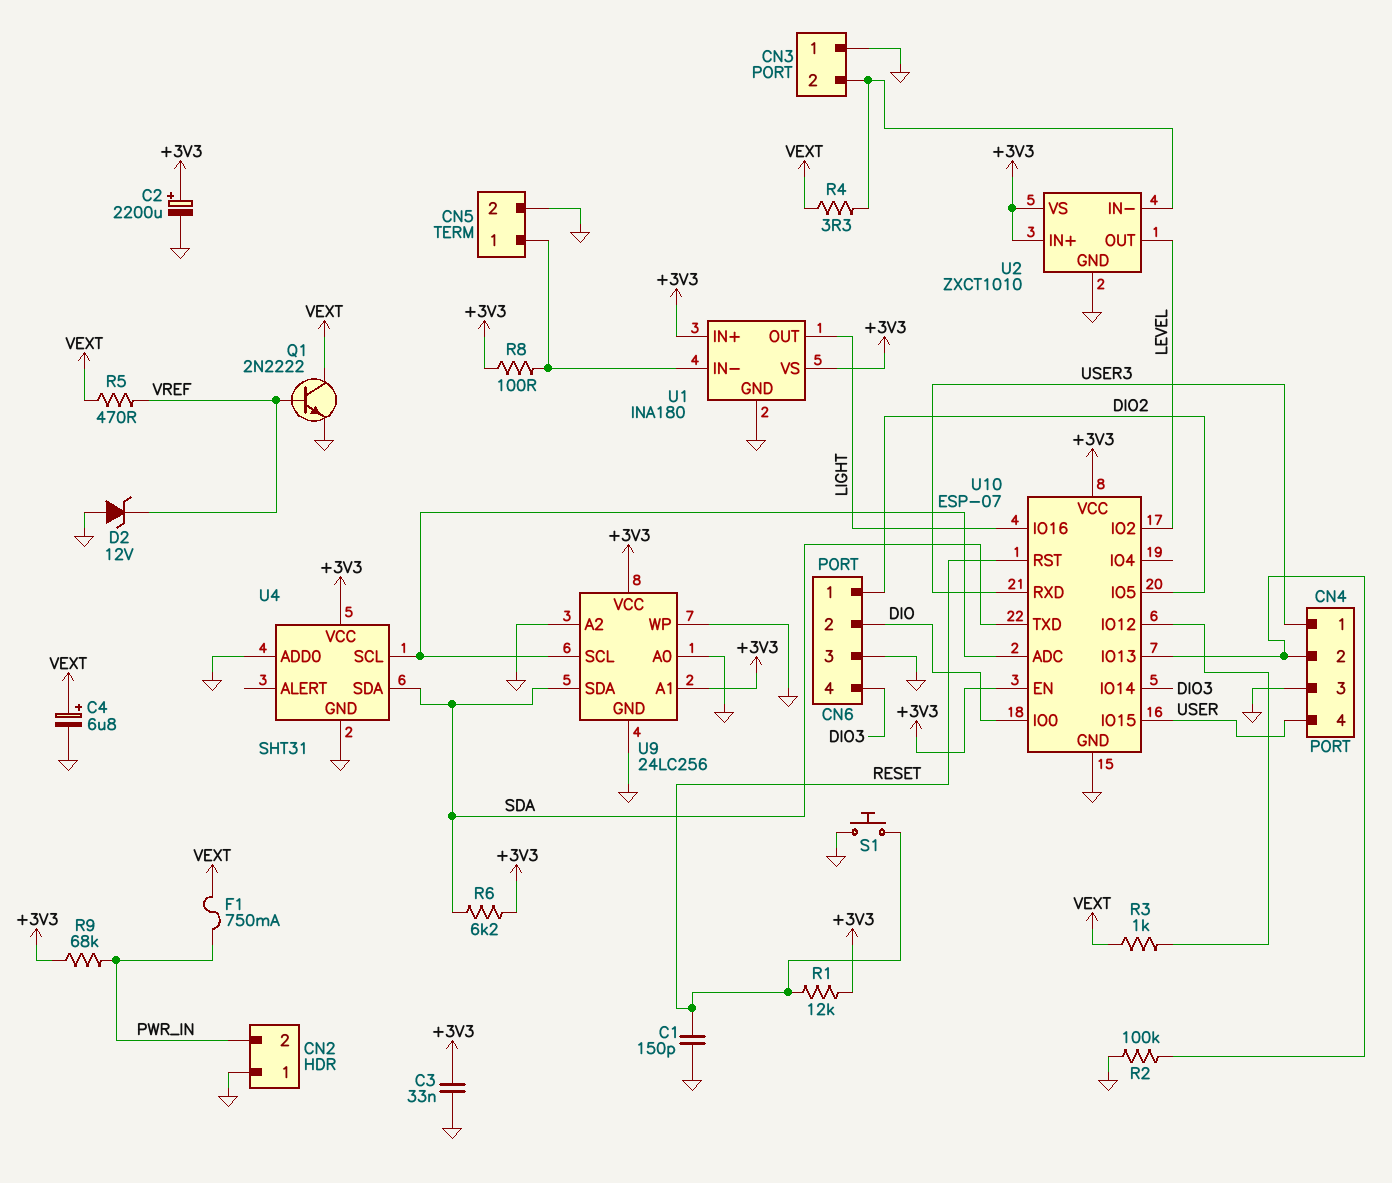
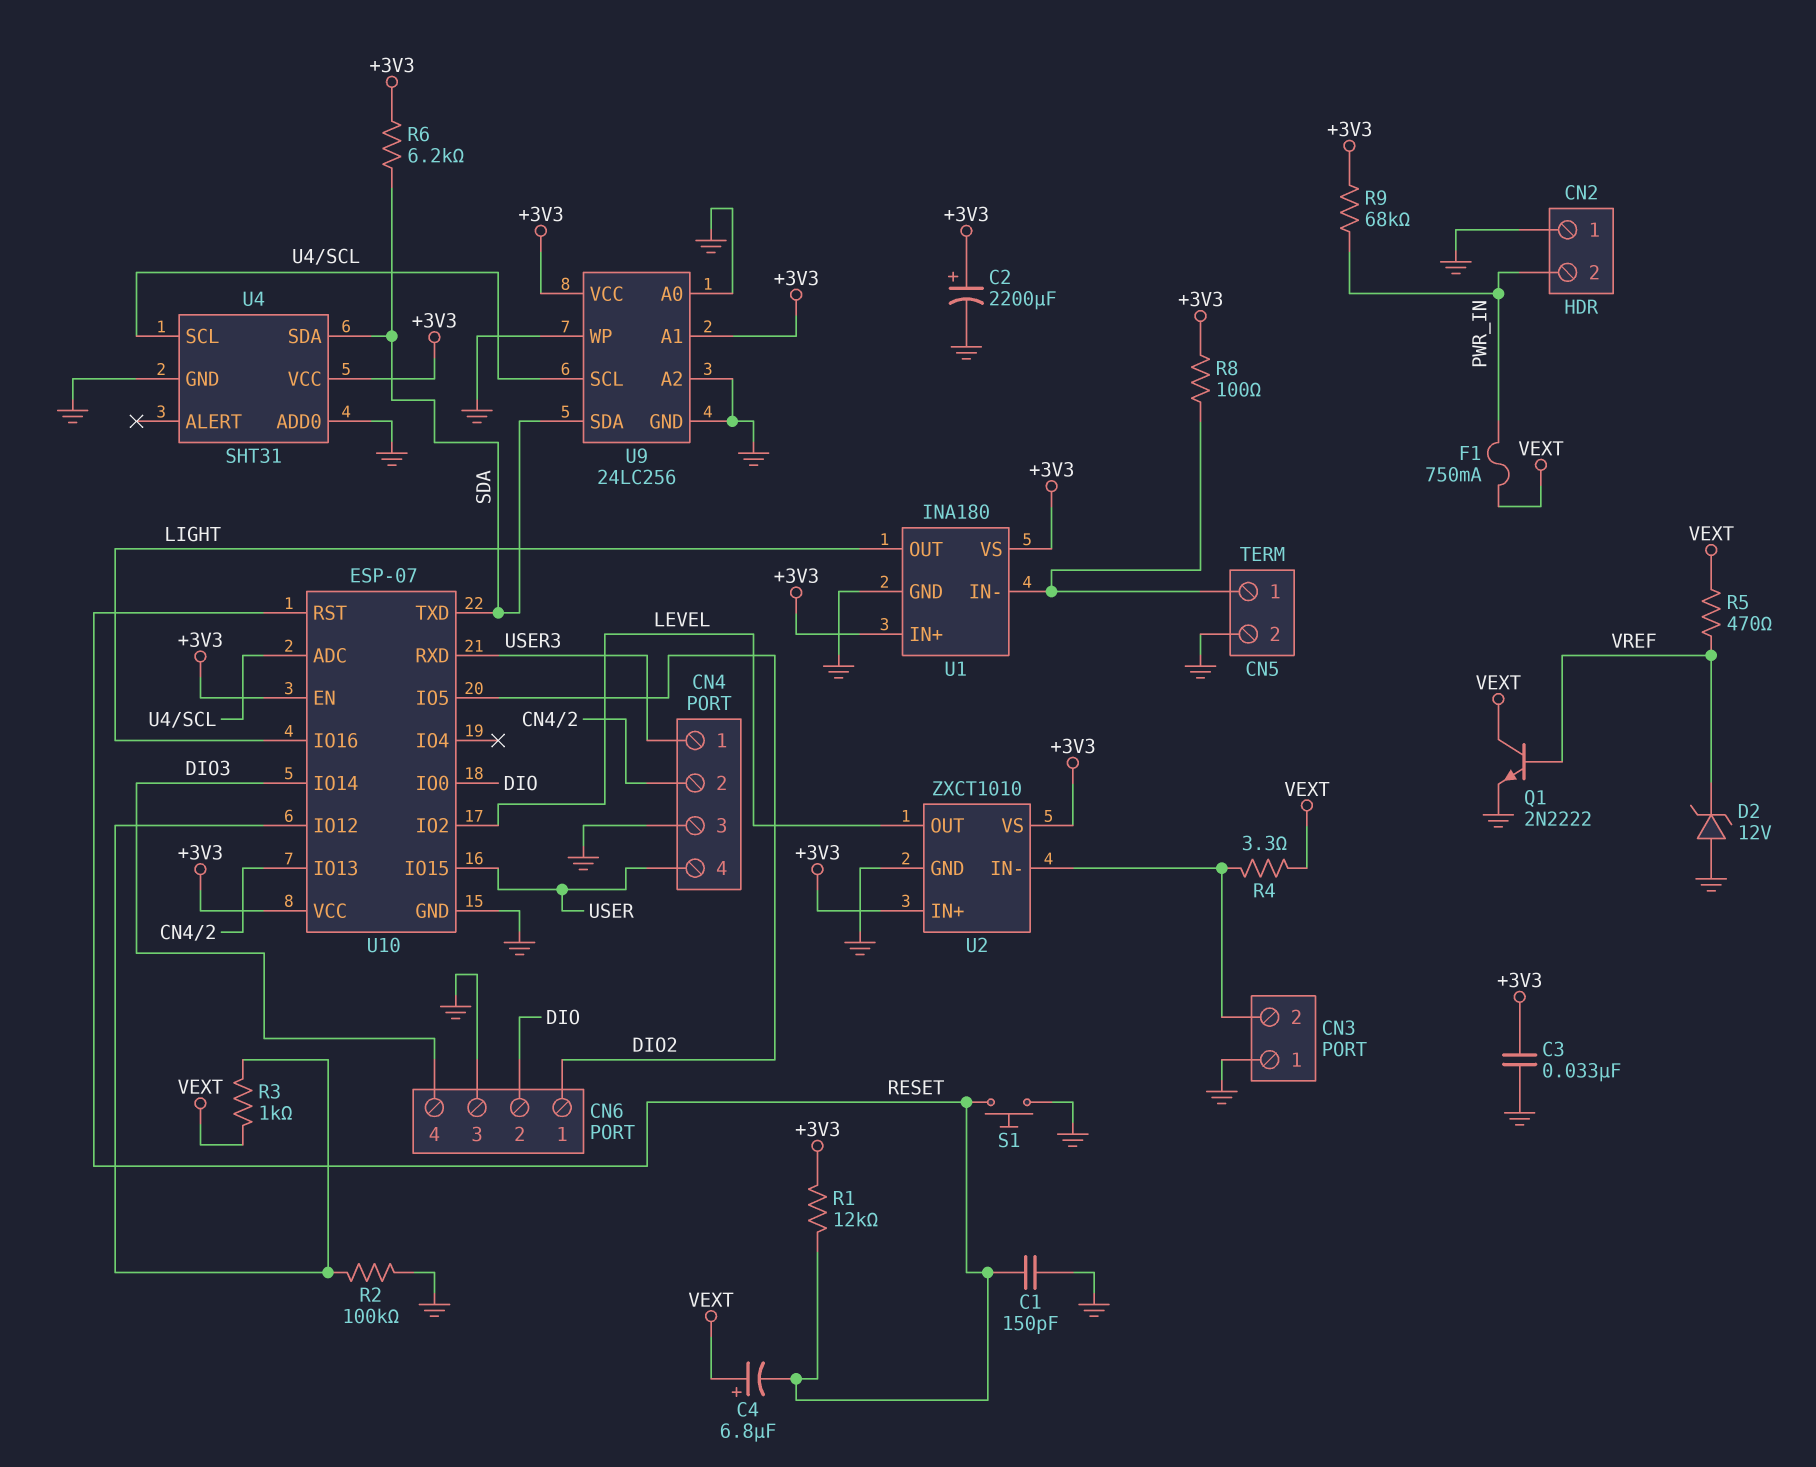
C4: 6.8uF (plus VEXT, minus GND) -> 6.8uF (plus VEXT, minus RESET)
R2: 100k (CN4/2, GND) -> 100k (GND, U10/IO12)

